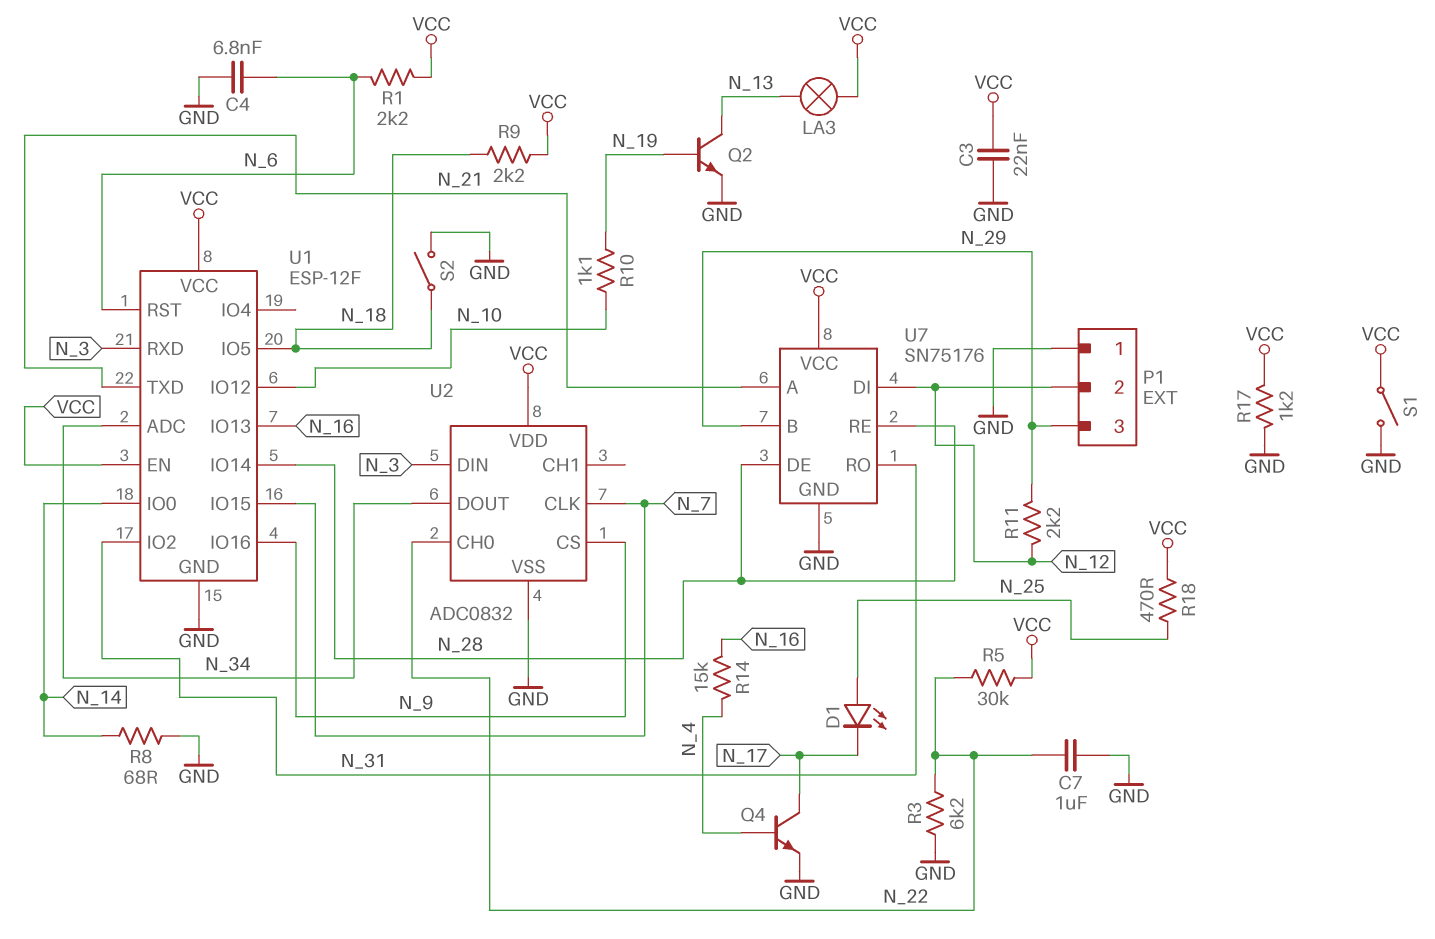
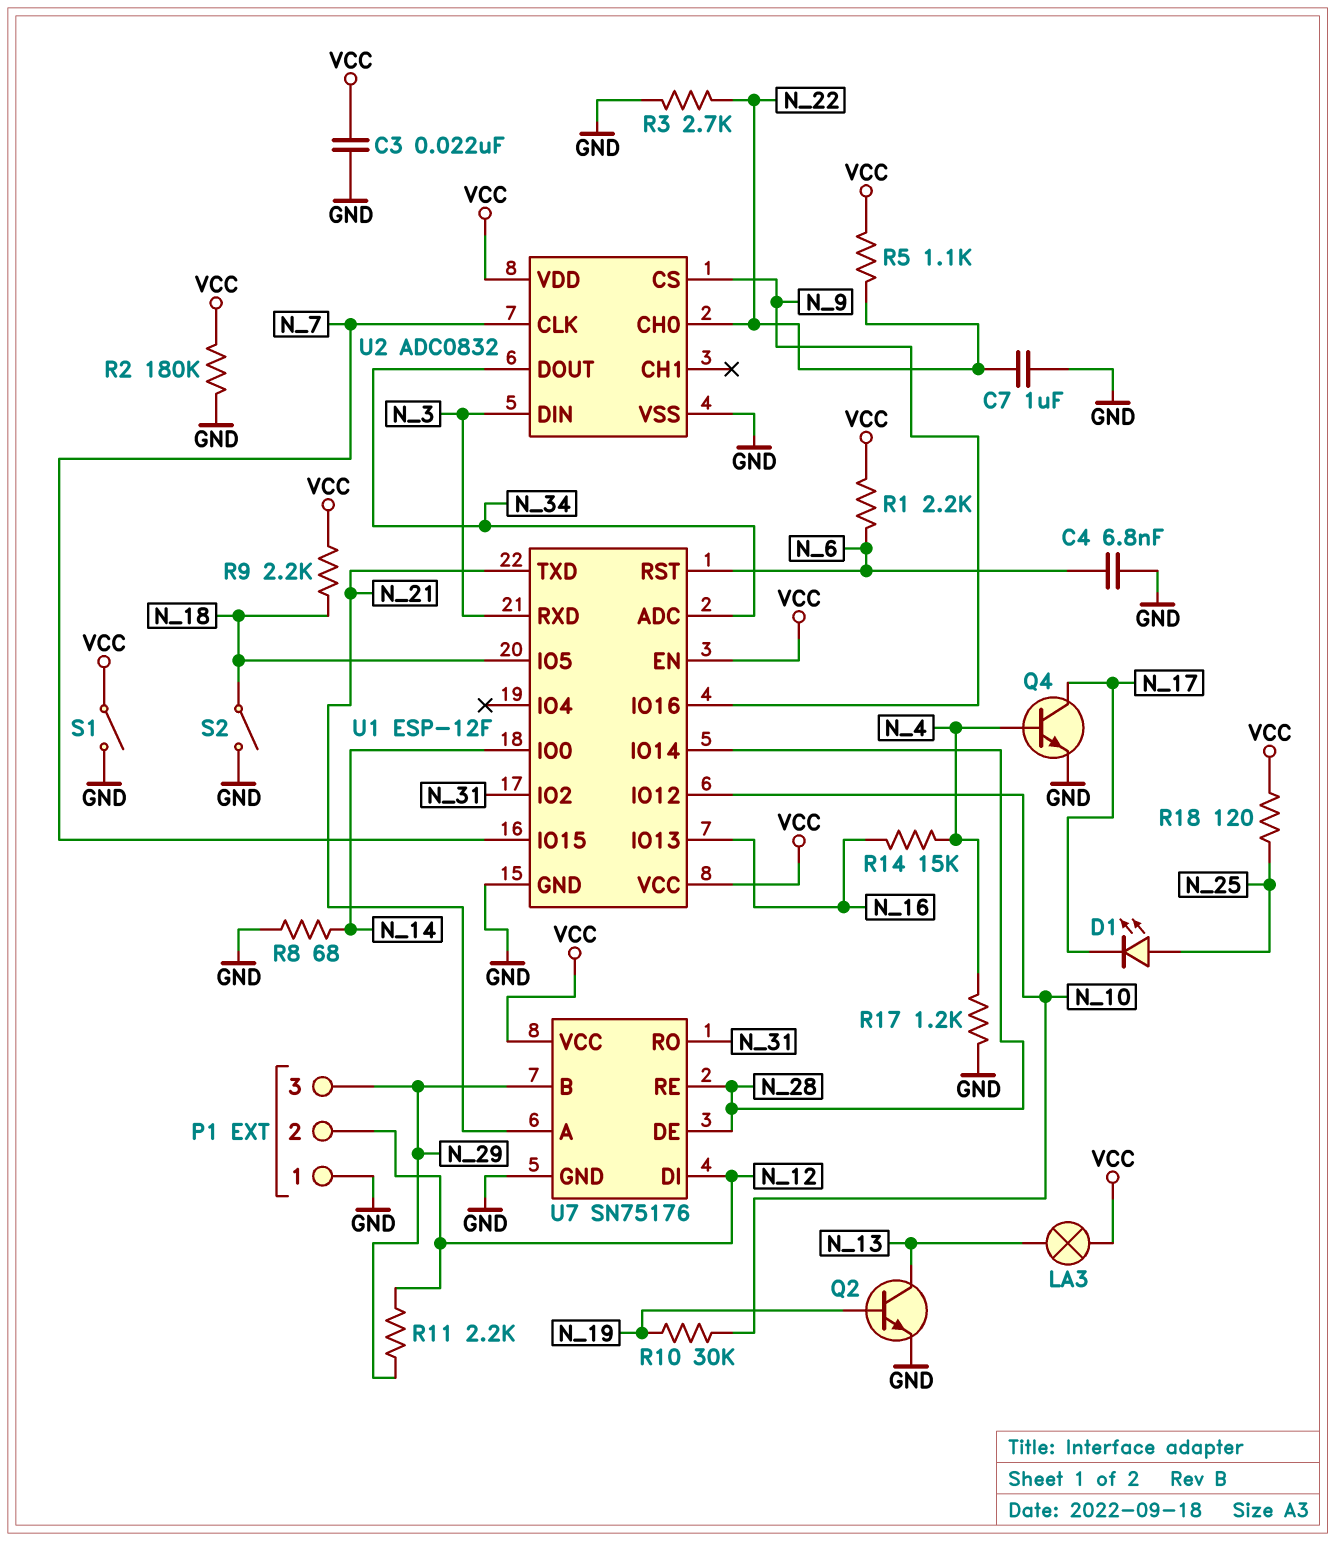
R2: none -> 180k (GND, VCC)
R3: 6.2k (GND, N_22) -> 2.7k (GND, N_22)
R5: 30k (N_22, VCC) -> 1.1k (N_22, VCC)
R10: 1.1k (N_10, N_19) -> 30k (N_10, N_19)
R17: 1.2k (GND, VCC) -> 1.2k (GND, N_4)
R18: 470 (N_25, VCC) -> 120 (N_25, VCC)

